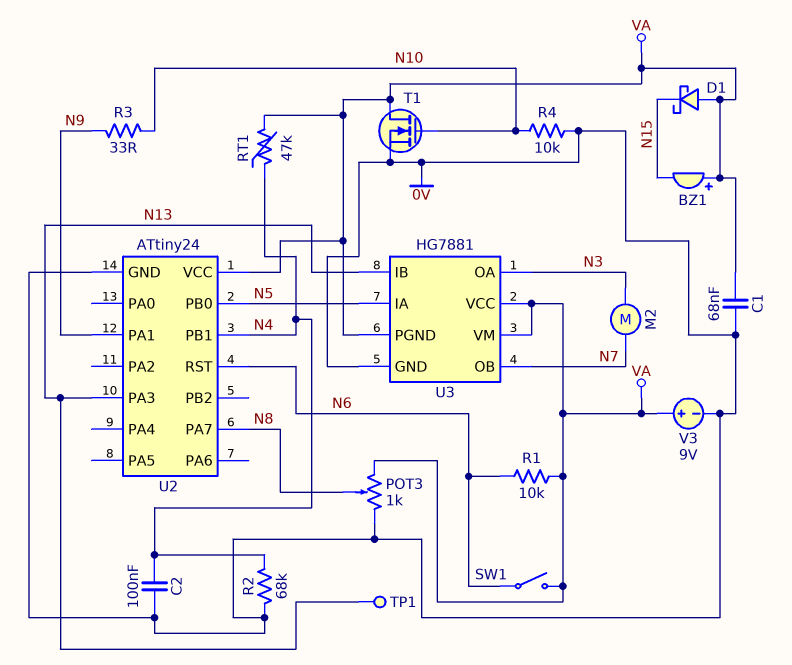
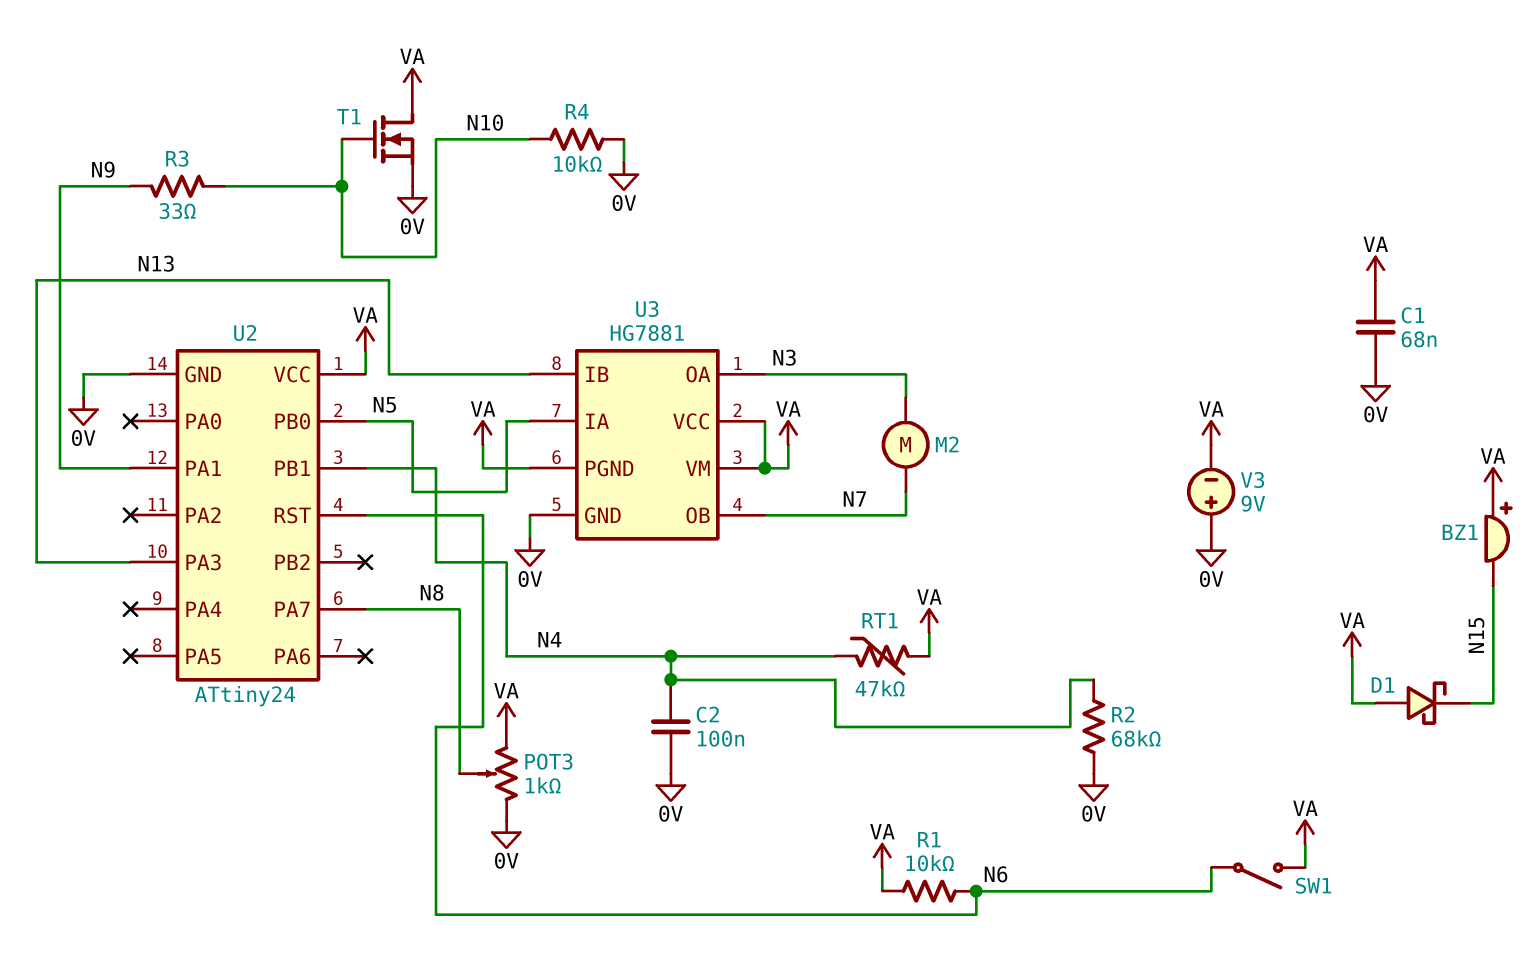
TP1: test point (N13) -> none
V3: 9V (plus VA, minus 0V) -> 9V (plus 0V, minus VA)

